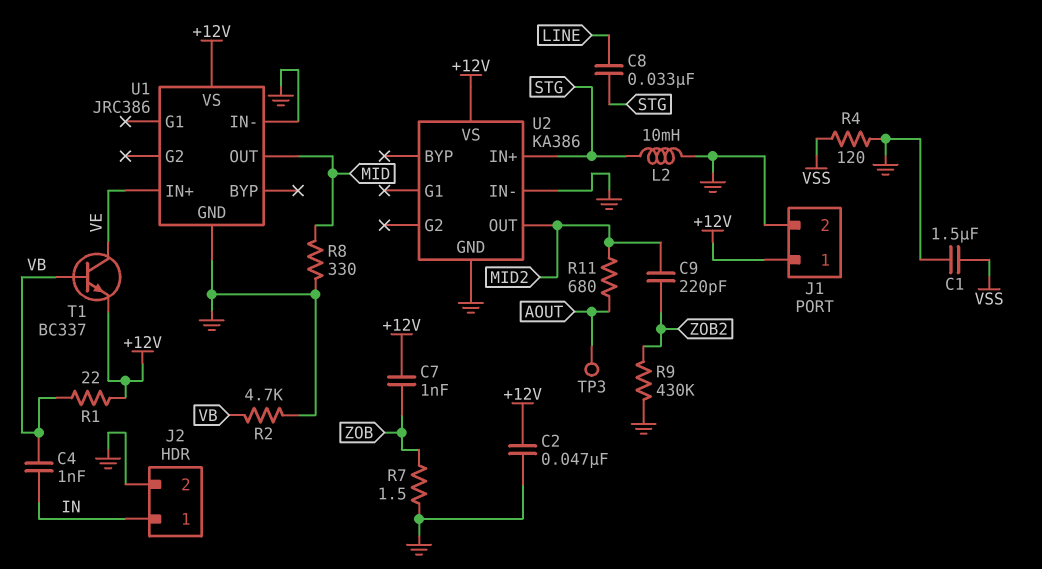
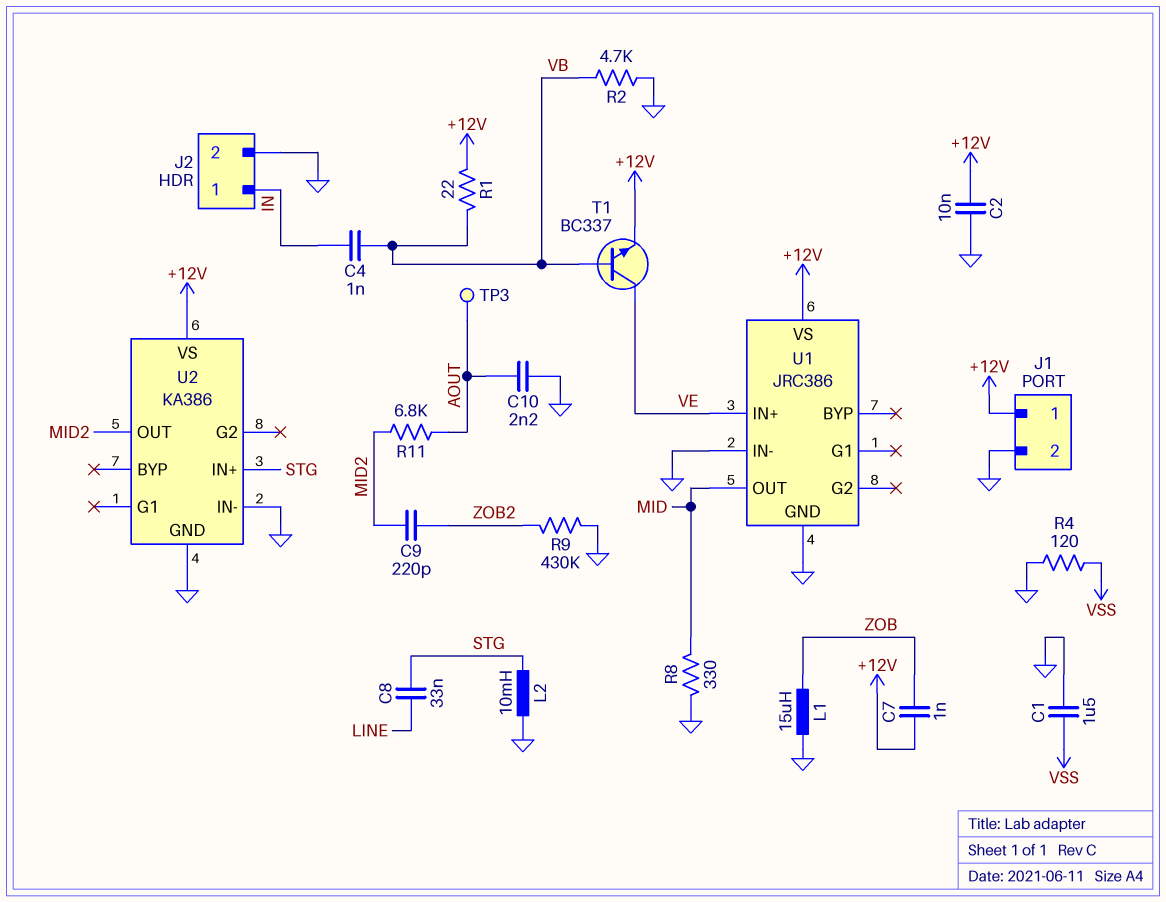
C2: 47nF (+12V, GND) -> 10nF (+12V, GND)
C10: none -> 2.2nF (AOUT, GND)
L1: none -> 15uH (GND, ZOB)
R7: 1.5 (GND, ZOB) -> none
R11: 680 (AOUT, MID2) -> 6.8k (AOUT, MID2)

